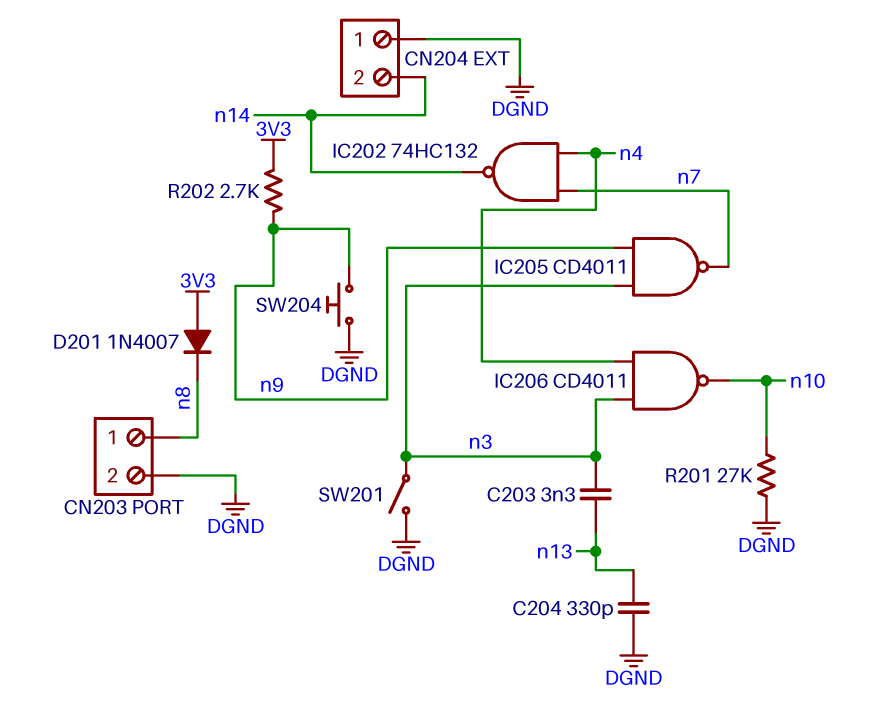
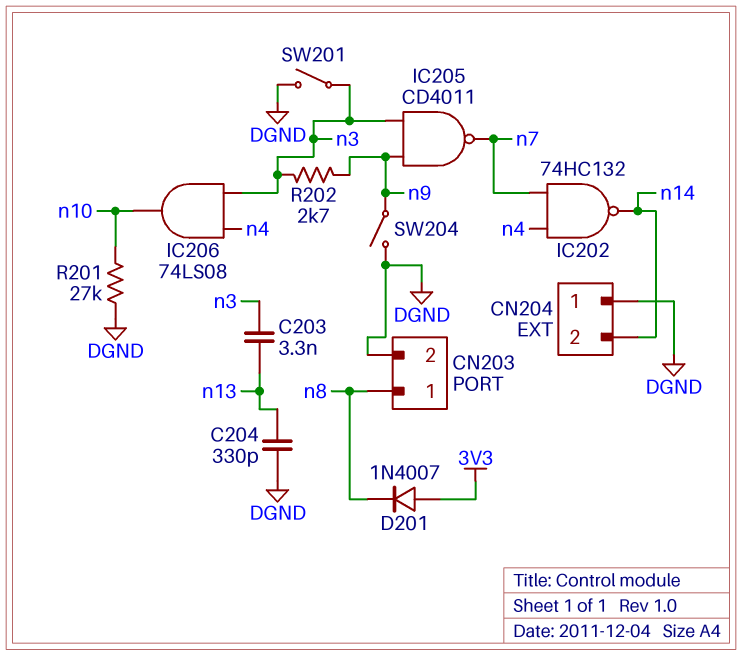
IC206: NAND CD4011 (in n3, in n4, out n10) -> AND 74LS08 (in n3, in n4, out n10)
R202: 2.7k (3V3, n9) -> 2.7k (n3, n9)
SW204: button (DGND, n9) -> switch (DGND, n9)

